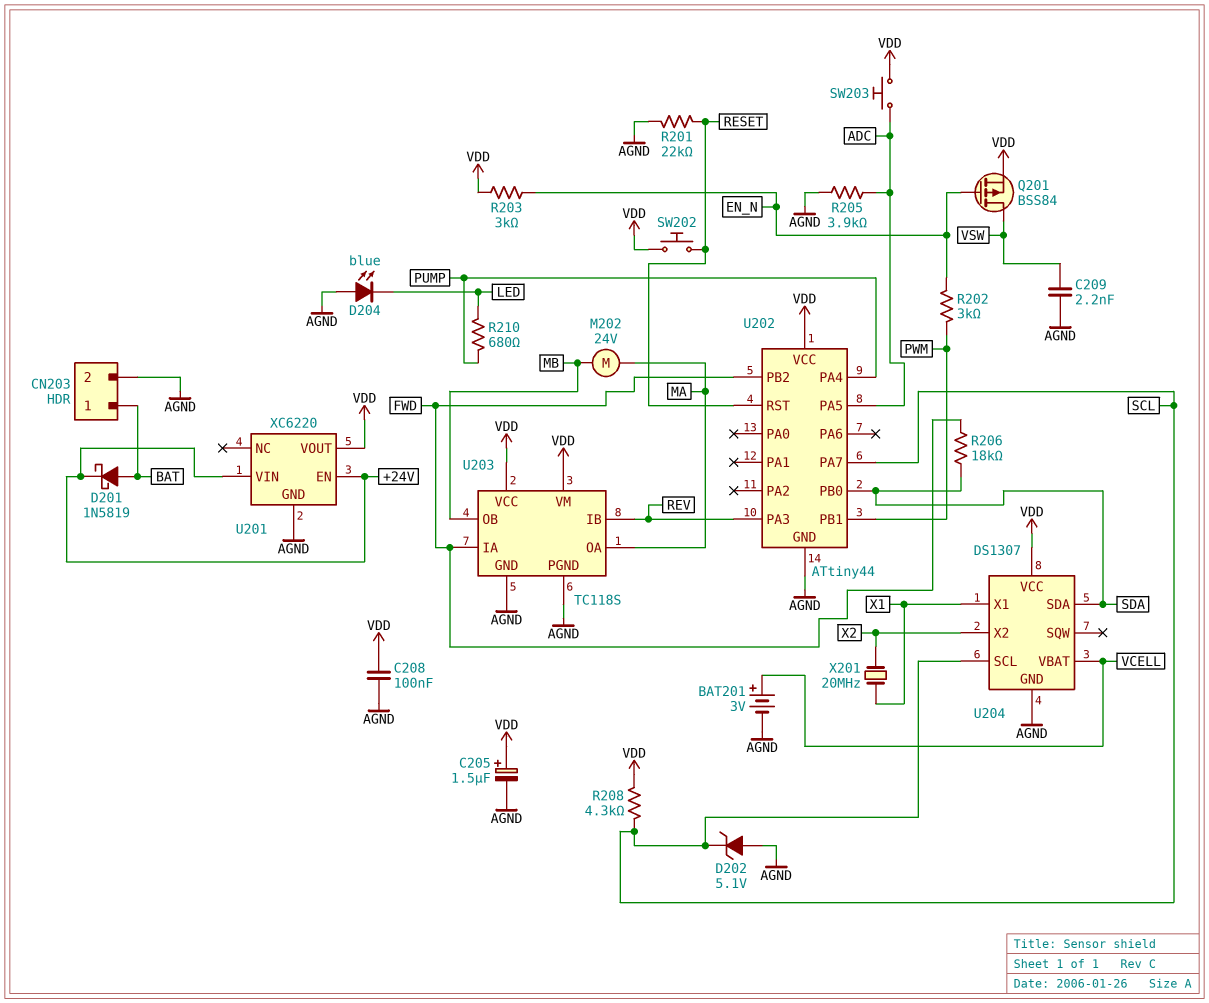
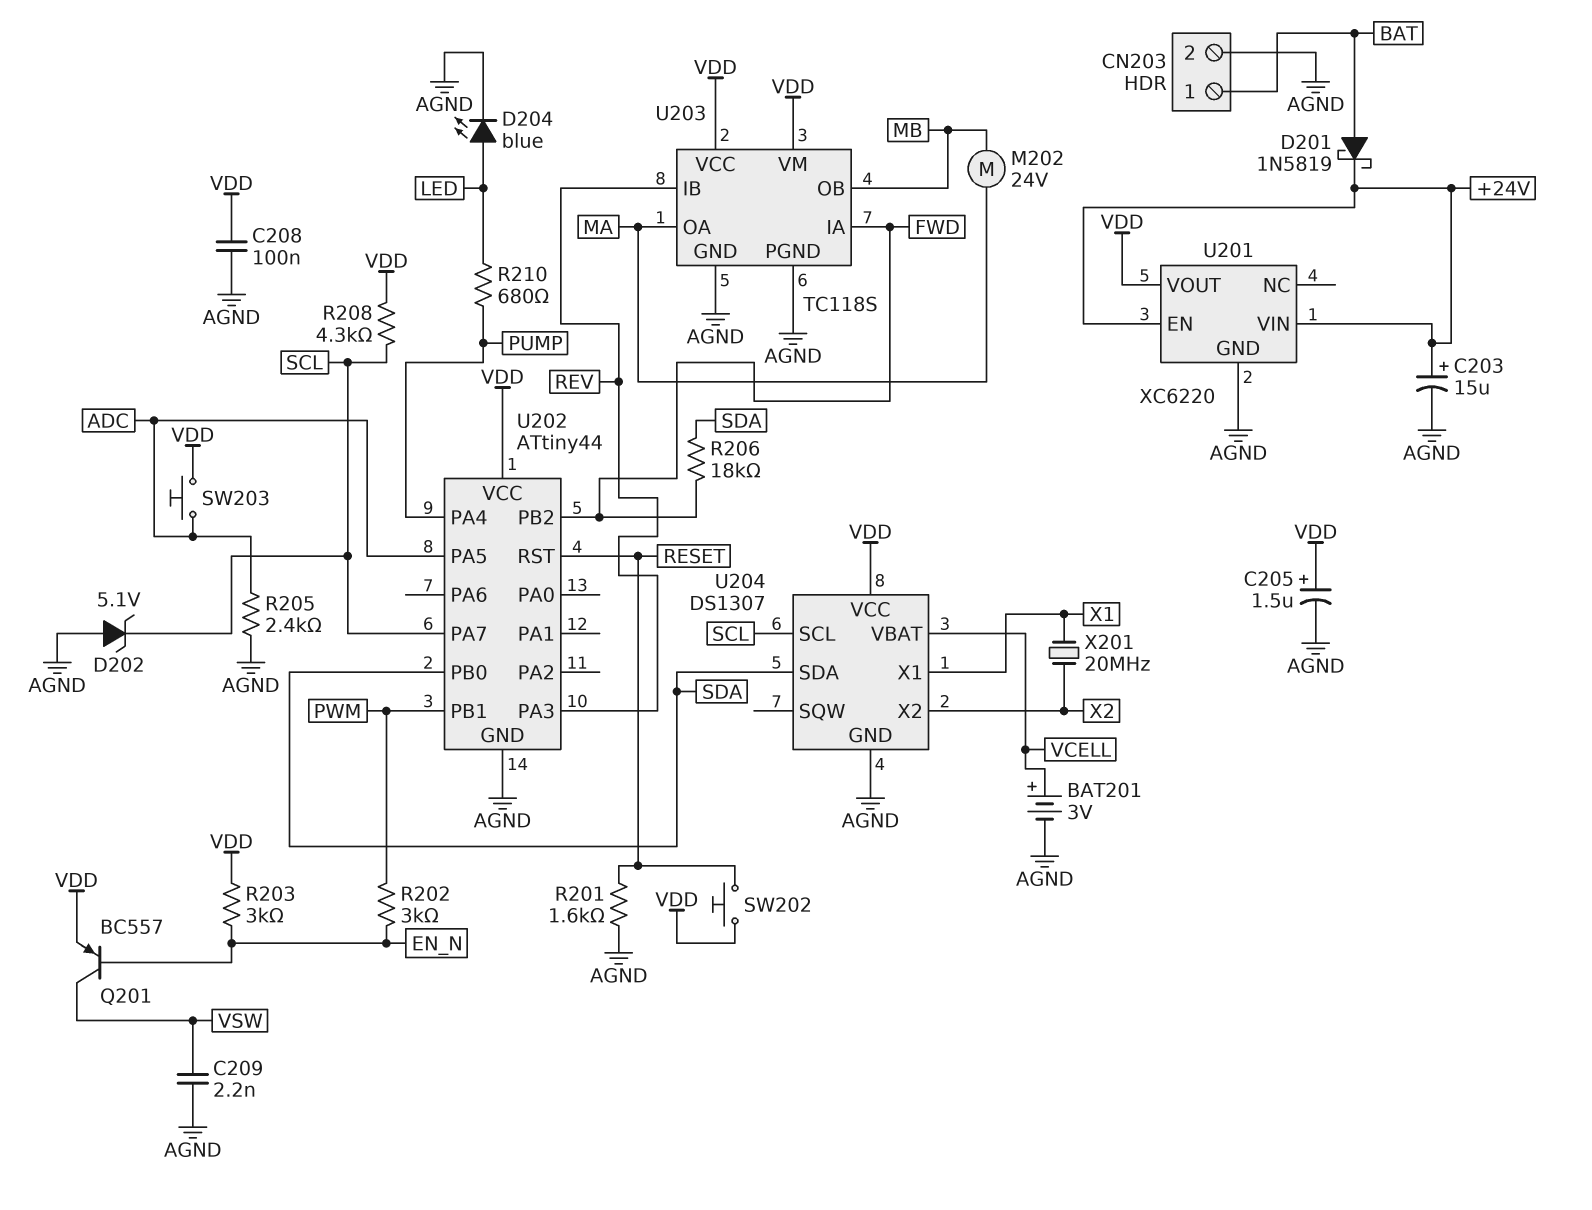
C203: none -> 15uF (plus +24V, minus AGND)
D204: LED blue (A AGND, K LED) -> LED blue (A LED, K AGND)
Q201: PMOS BSS84 (G EN_N, D VSW, S VDD) -> PNP BC557 (B EN_N, C VSW, E VDD)
R201: 22k (AGND, RESET) -> 1.6k (AGND, RESET)
R205: 3.9k (ADC, AGND) -> 2.4k (ADC, AGND)

